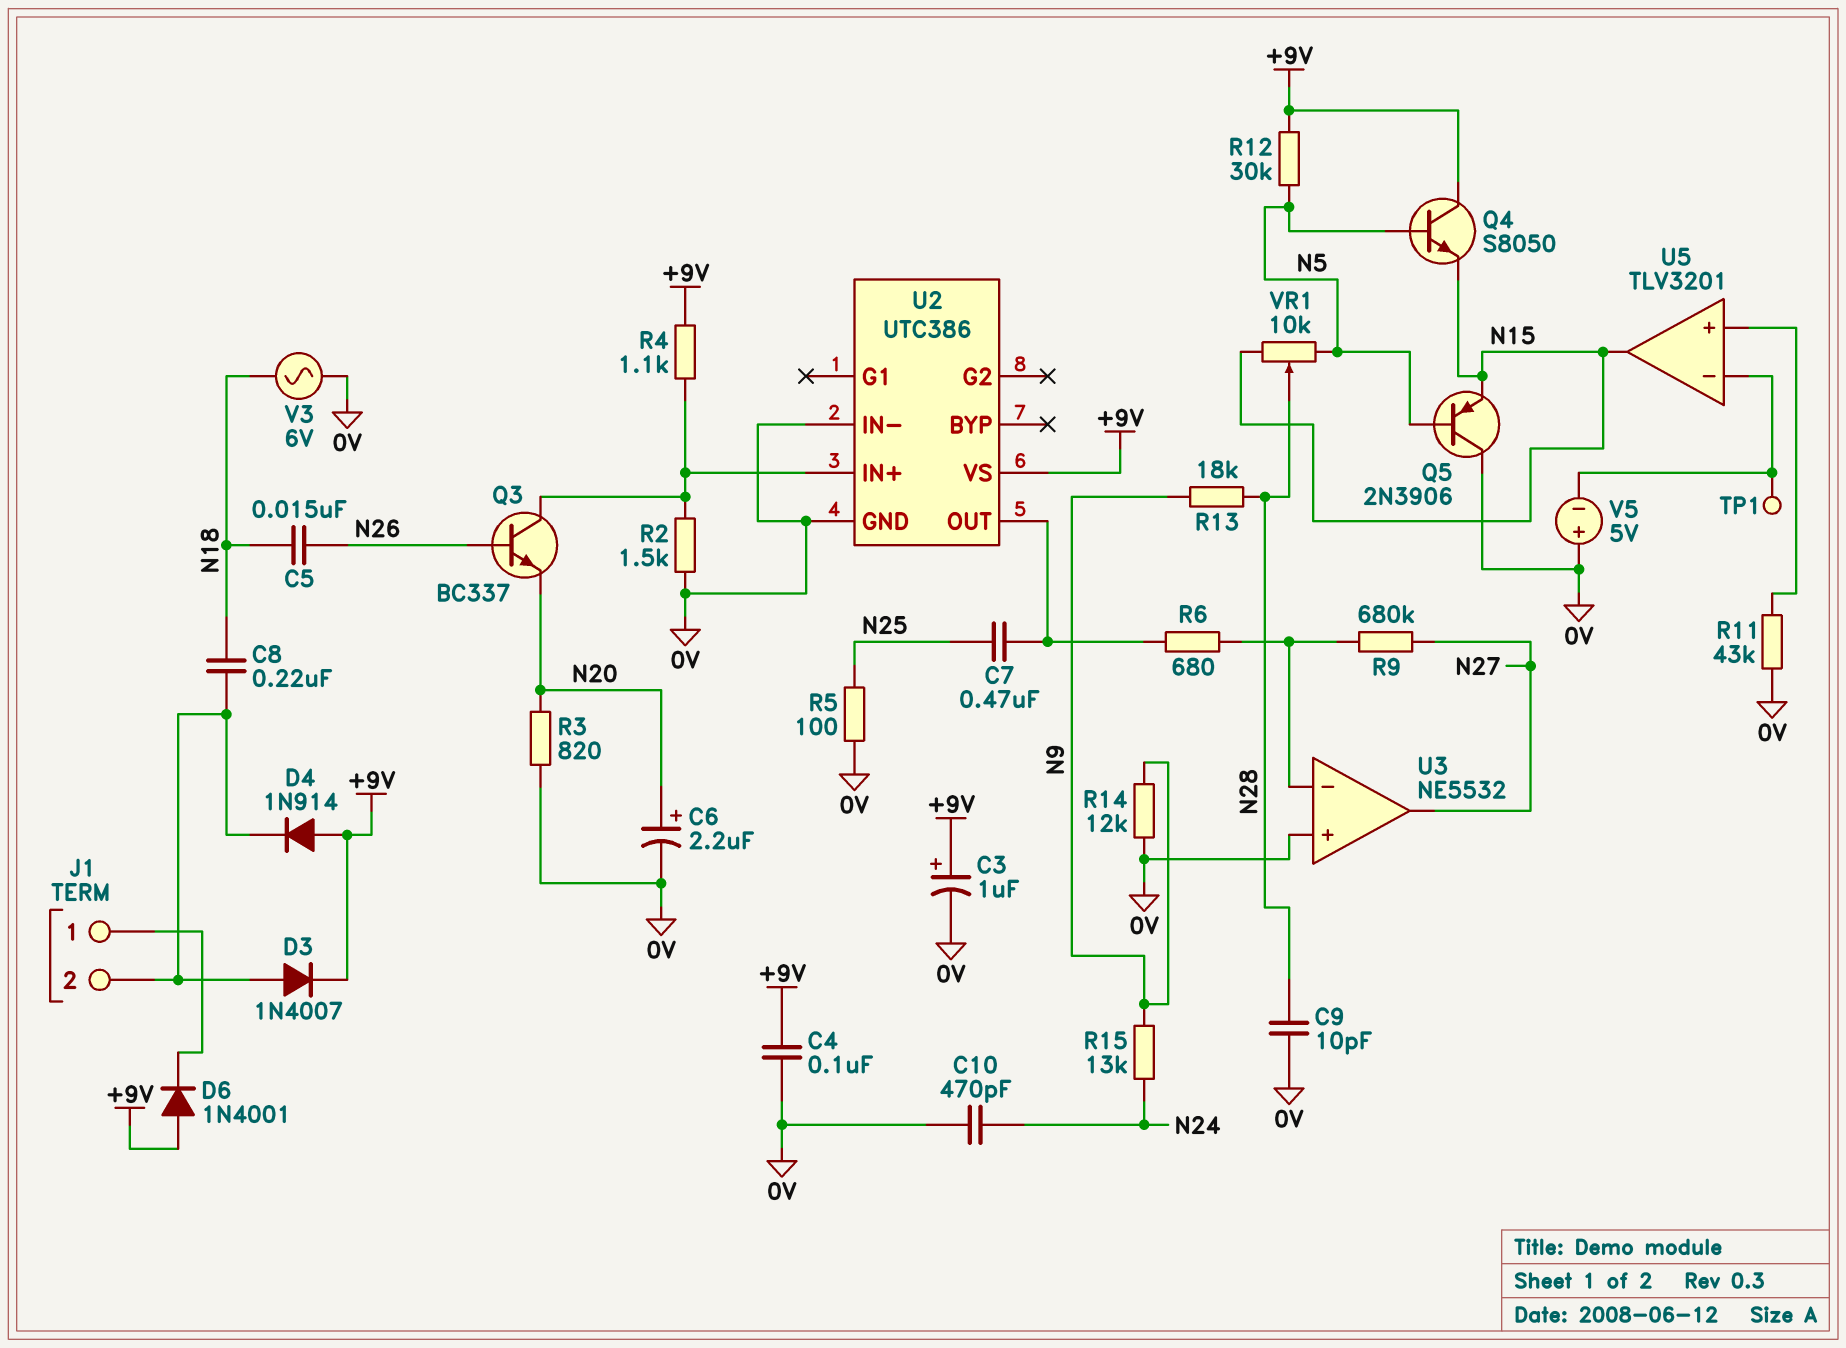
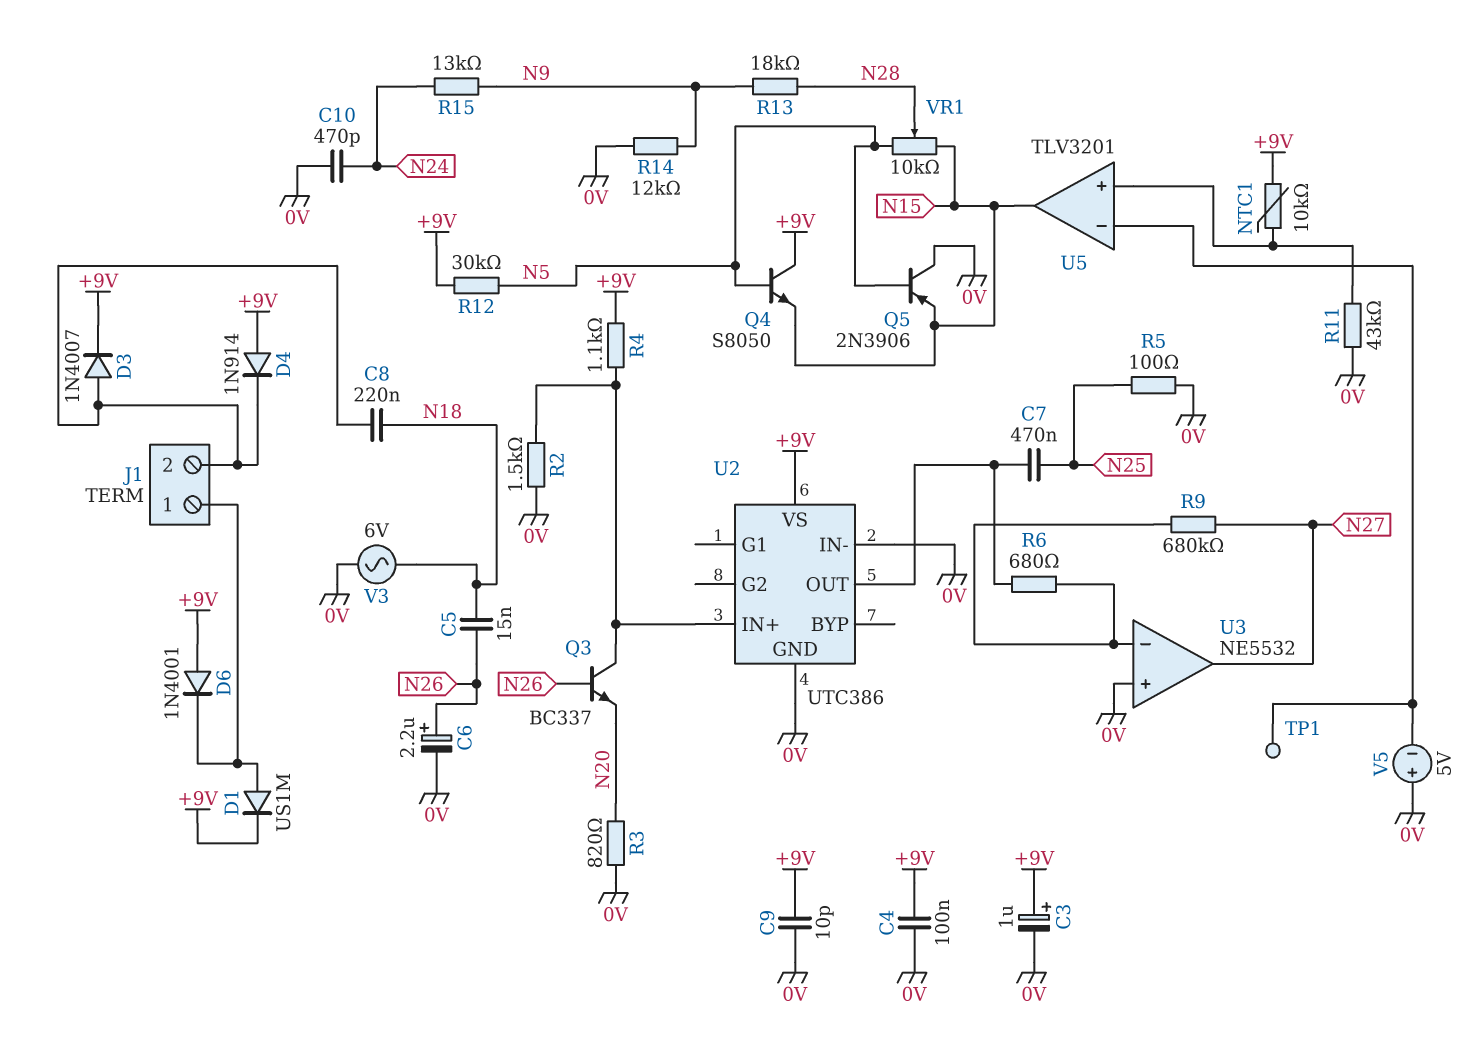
C6: 2.2uF (plus N20, minus 0V) -> 2.2uF (plus N26, minus 0V)
C9: 10pF (0V, N28) -> 10pF (+9V, 0V)
D1: none -> diode US1M (A J1/1, K +9V)
NTC1: none -> 10k (+9V, U5/in+)

